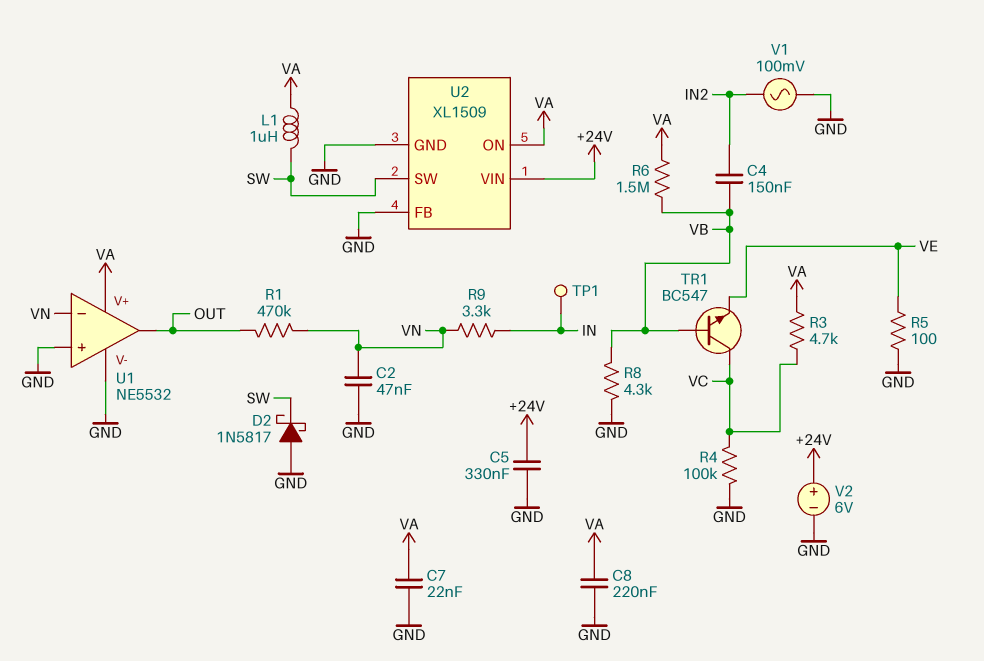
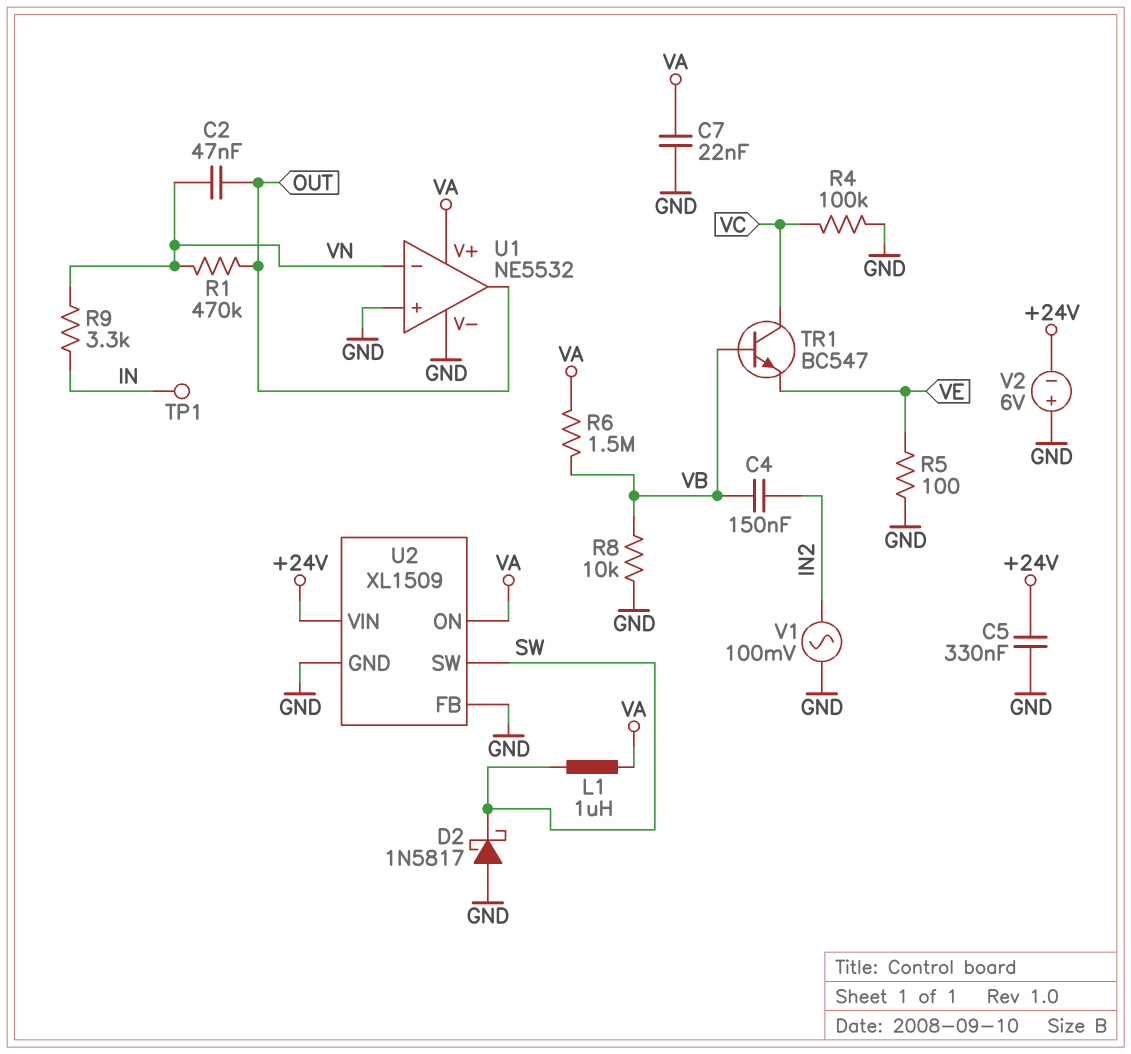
C2: 47nF (GND, VN) -> 47nF (OUT, VN)
C8: 220nF (GND, VA) -> none
R3: 4.7k (VA, VC) -> none
R8: 4.3k (GND, VB) -> 10k (GND, VB)
V2: 6V (plus +24V, minus GND) -> 6V (plus GND, minus +24V)

